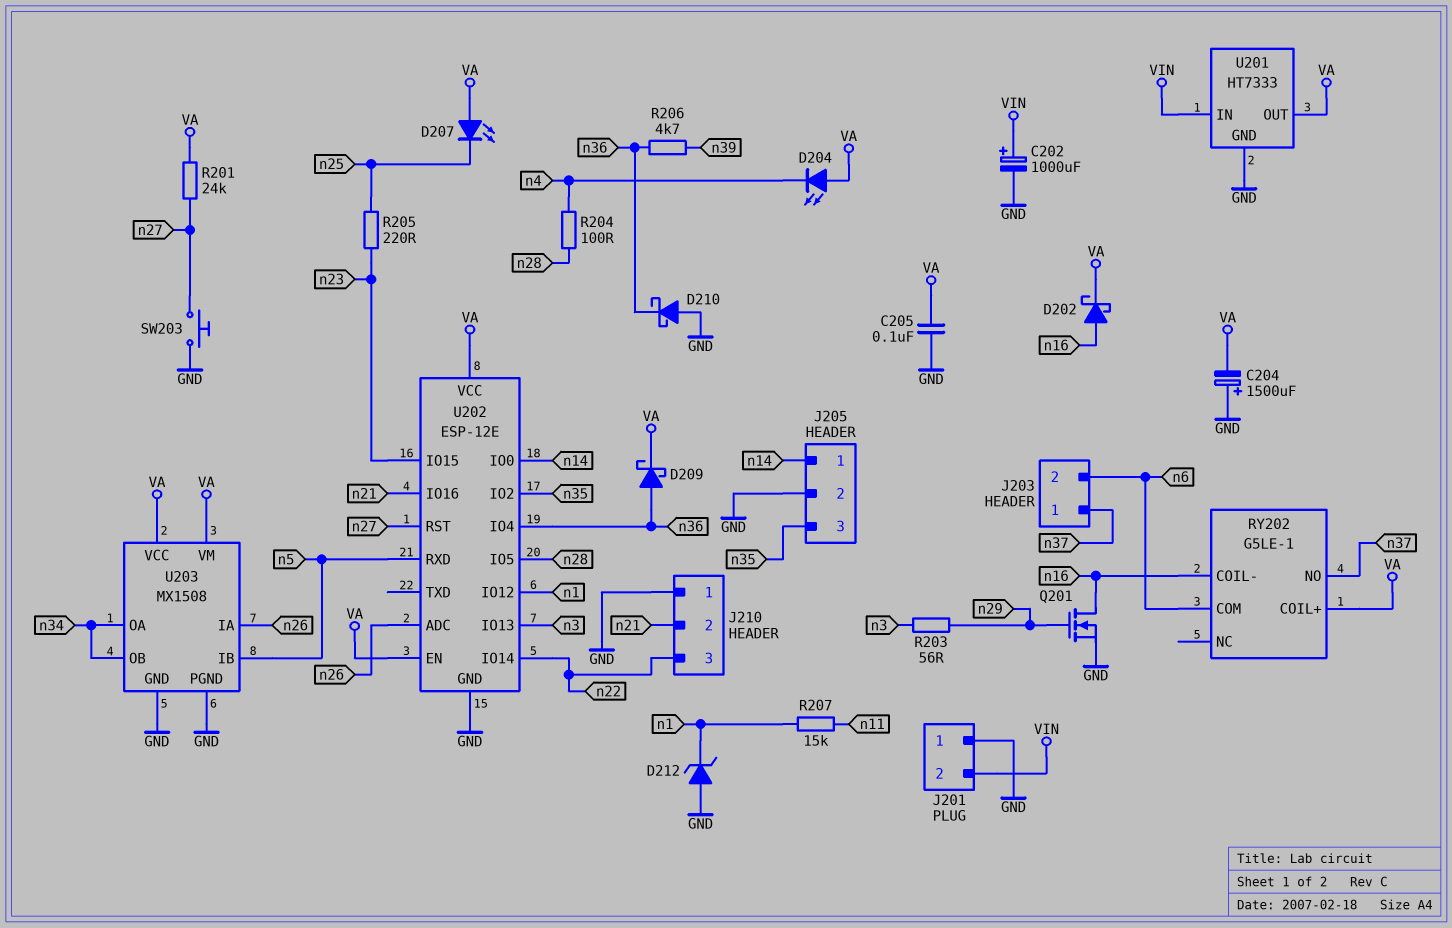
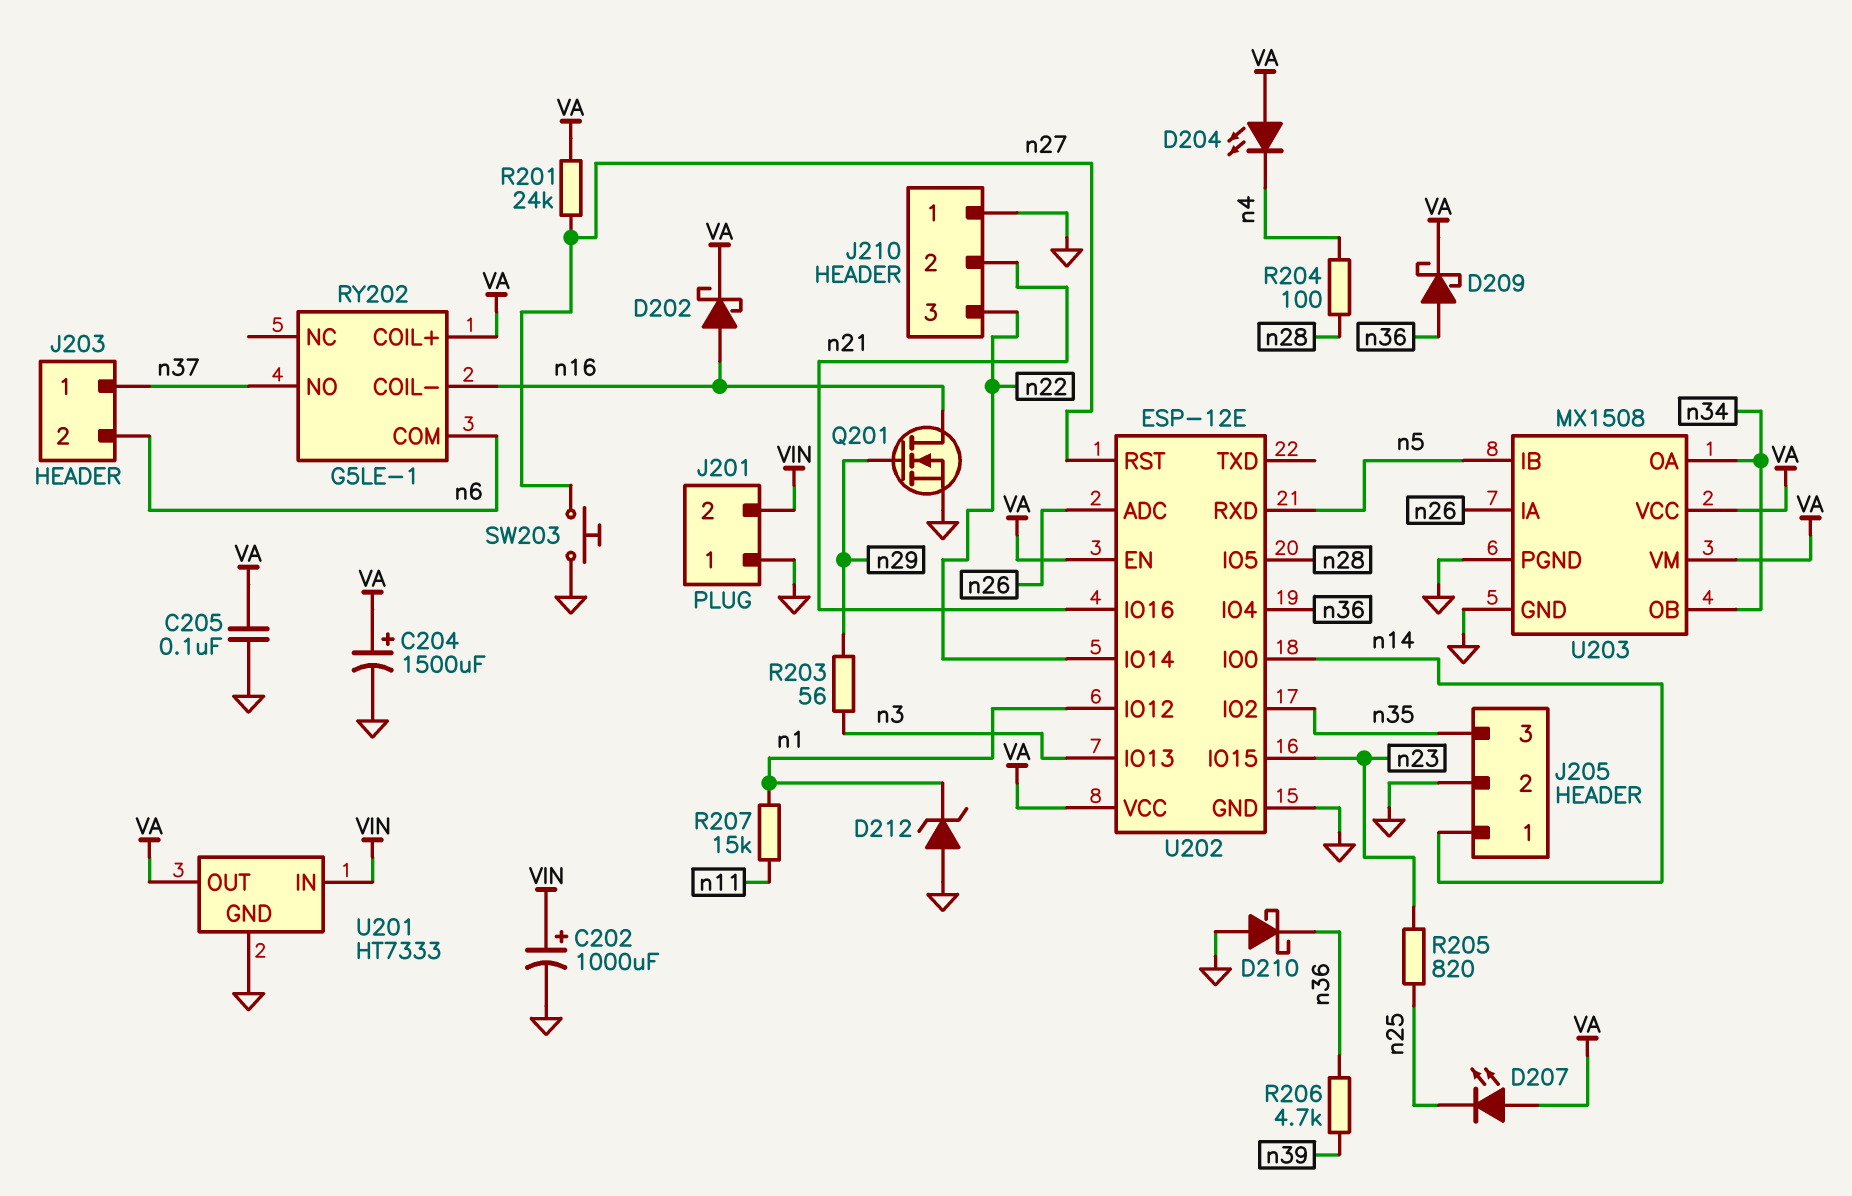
C204: 1500uF (plus GND, minus VA) -> 1500uF (plus VA, minus GND)
R205: 220 (n23, n25) -> 820 (n23, n25)

